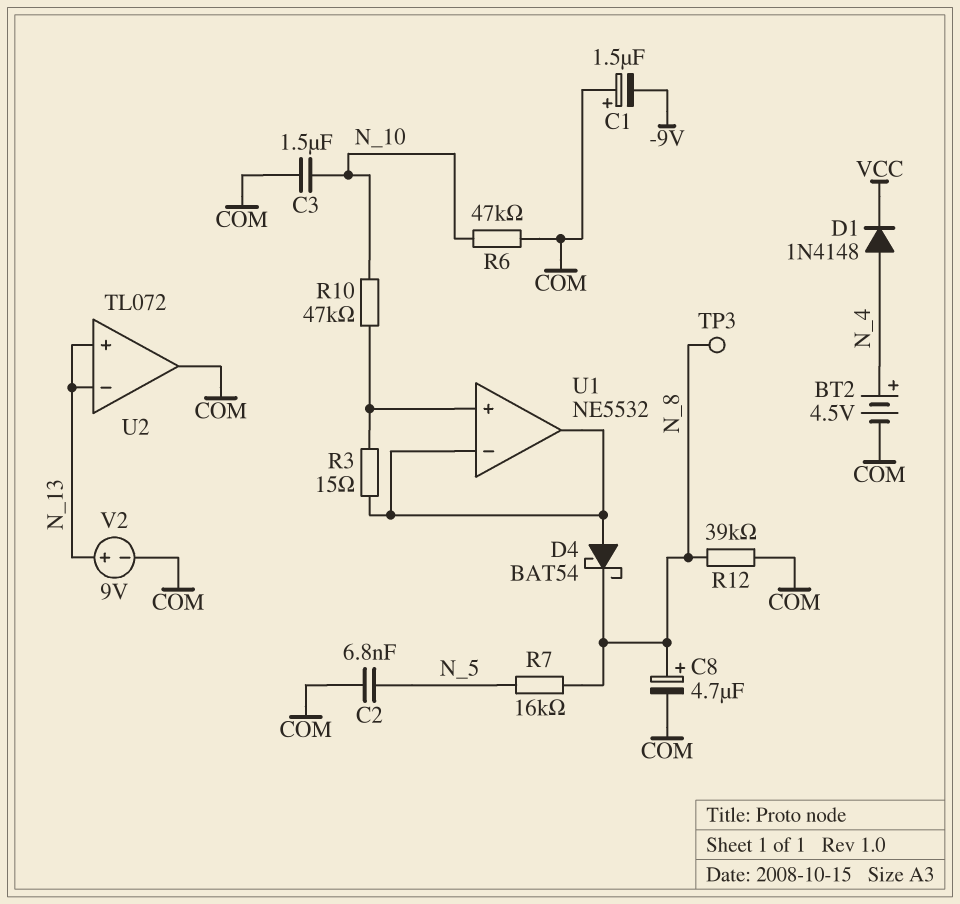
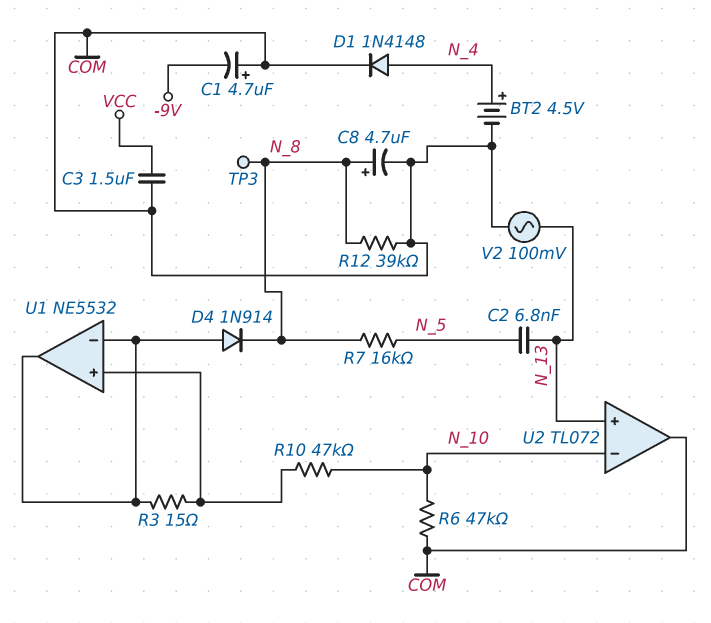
C1: 1.5uF (plus COM, minus -9V) -> 4.7uF (plus COM, minus -9V)
C2: 6.8nF (COM, N_5) -> 6.8nF (N_5, N_13)
C3: 1.5uF (COM, N_10) -> 1.5uF (COM, VCC)
D1: diode 1N4148 (A N_4, K VCC) -> diode 1N4148 (A N_4, K COM)
D4: schottky BAT54 (A U1/in-, K N_8) -> diode 1N914 (A U1/in-, K N_8)
U2 pin in-: N_13 -> N_10
V2: 9V (plus N_13, minus COM) -> AC 100mV (COM, N_13)

